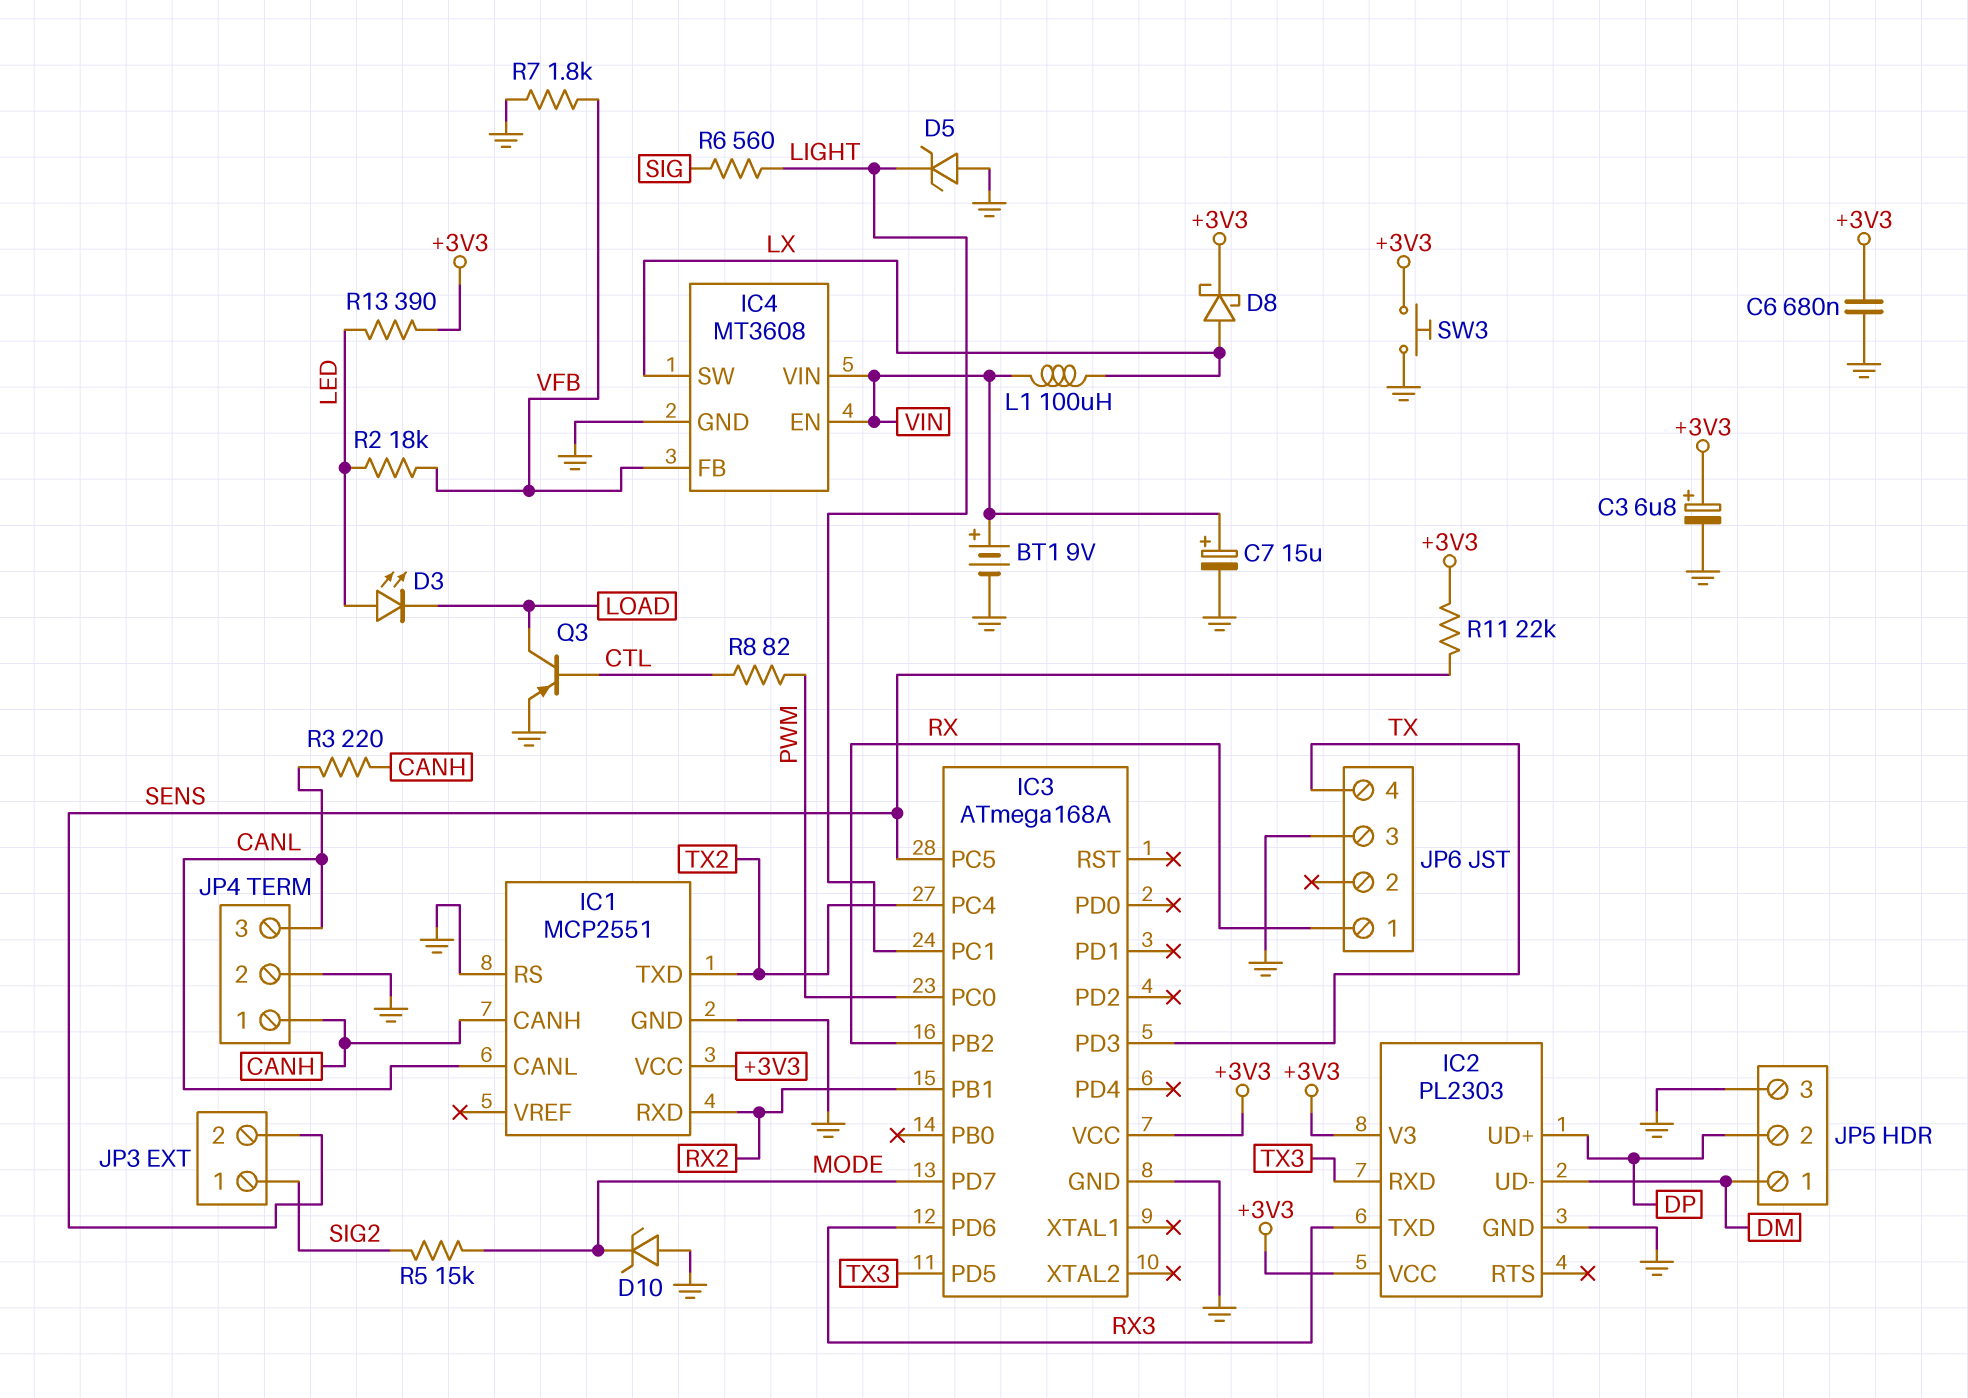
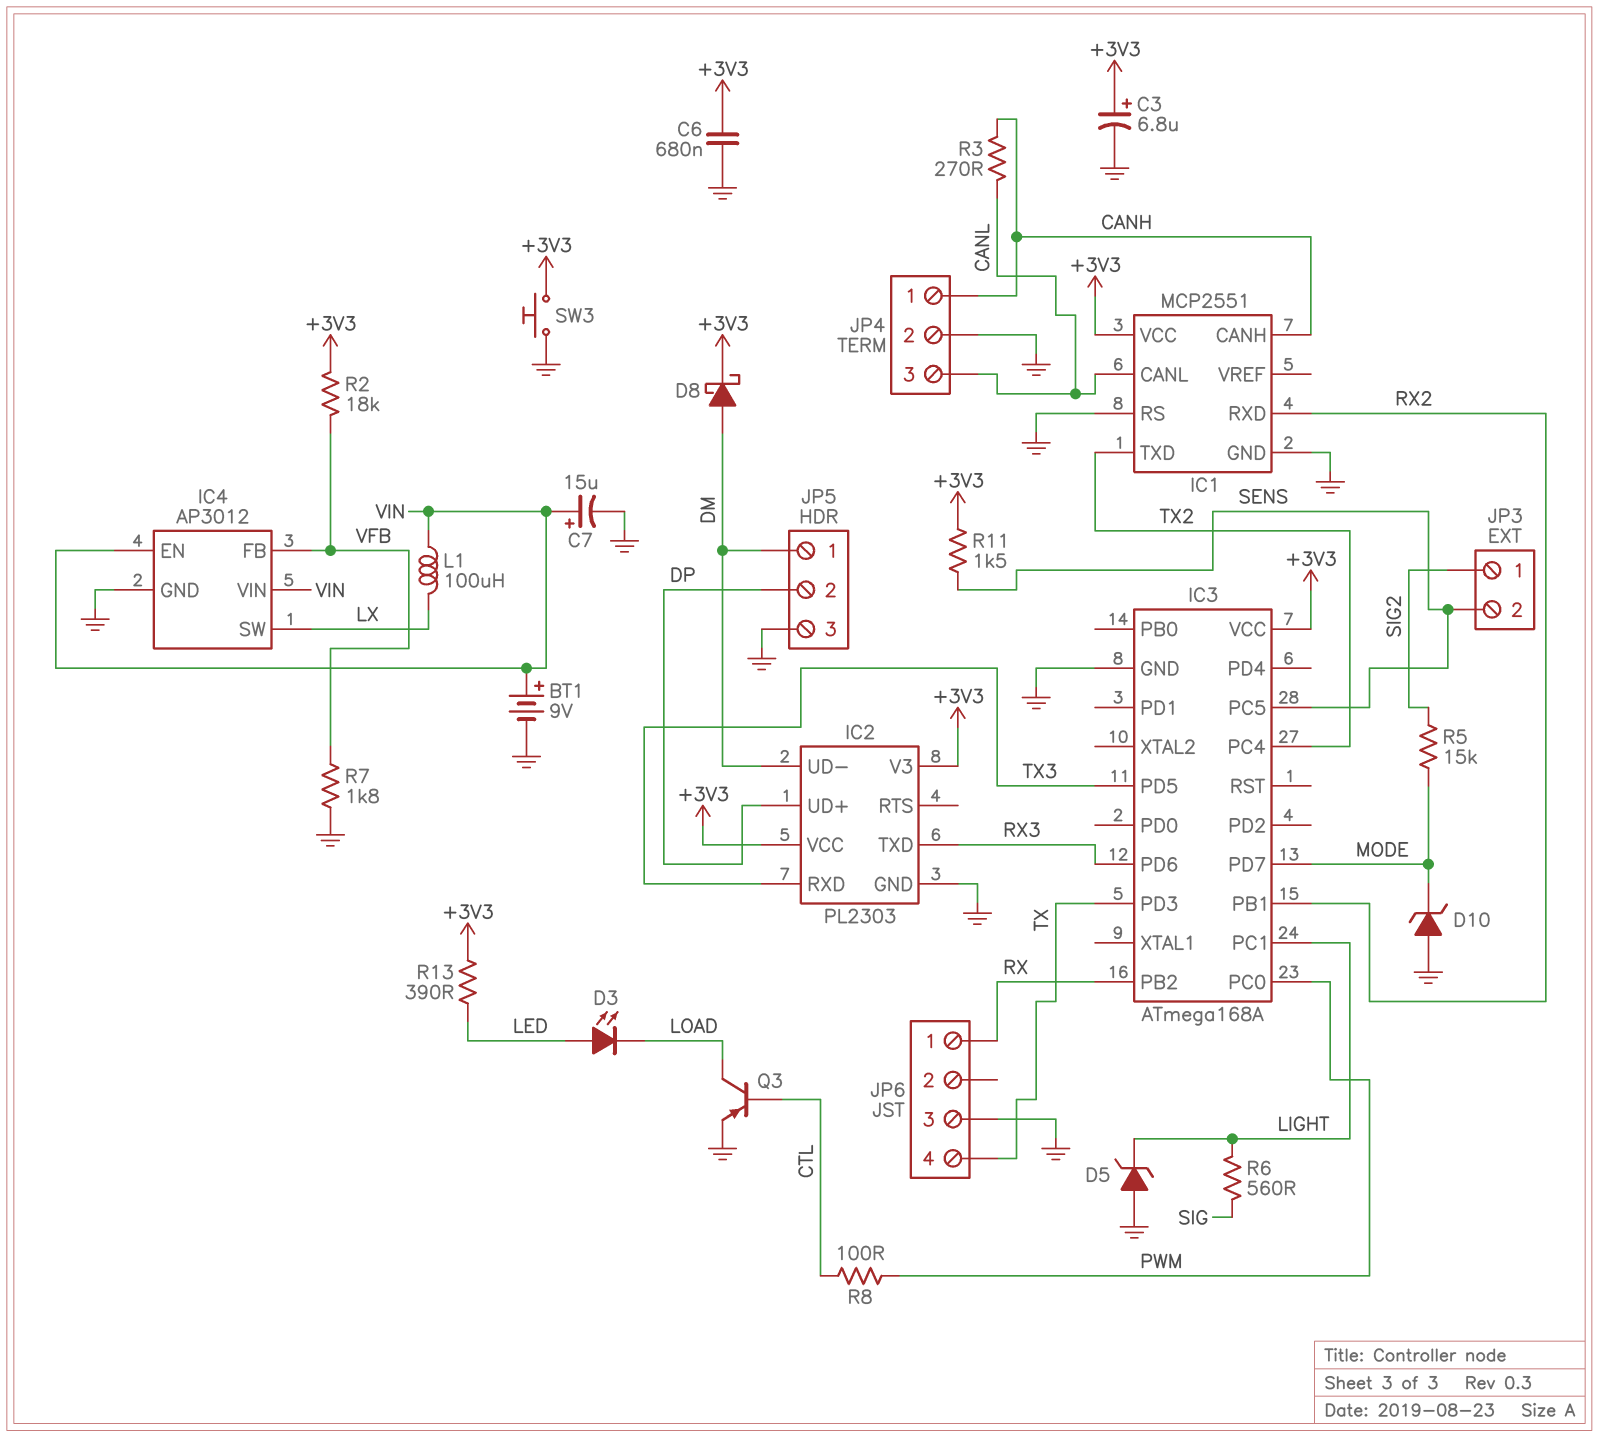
D8: schottky (A LX, K +3V3) -> schottky (A DM, K +3V3)
IC4: MT3608 -> AP3012
R2: 18k (LED, VFB) -> 18k (+3V3, VFB)
R3: 220 (CANH, CANL) -> 270 (CANH, CANL)
R8: 82 (CTL, PWM) -> 100 (CTL, PWM)
R11: 22k (+3V3, SENS) -> 1.5k (+3V3, SENS)

